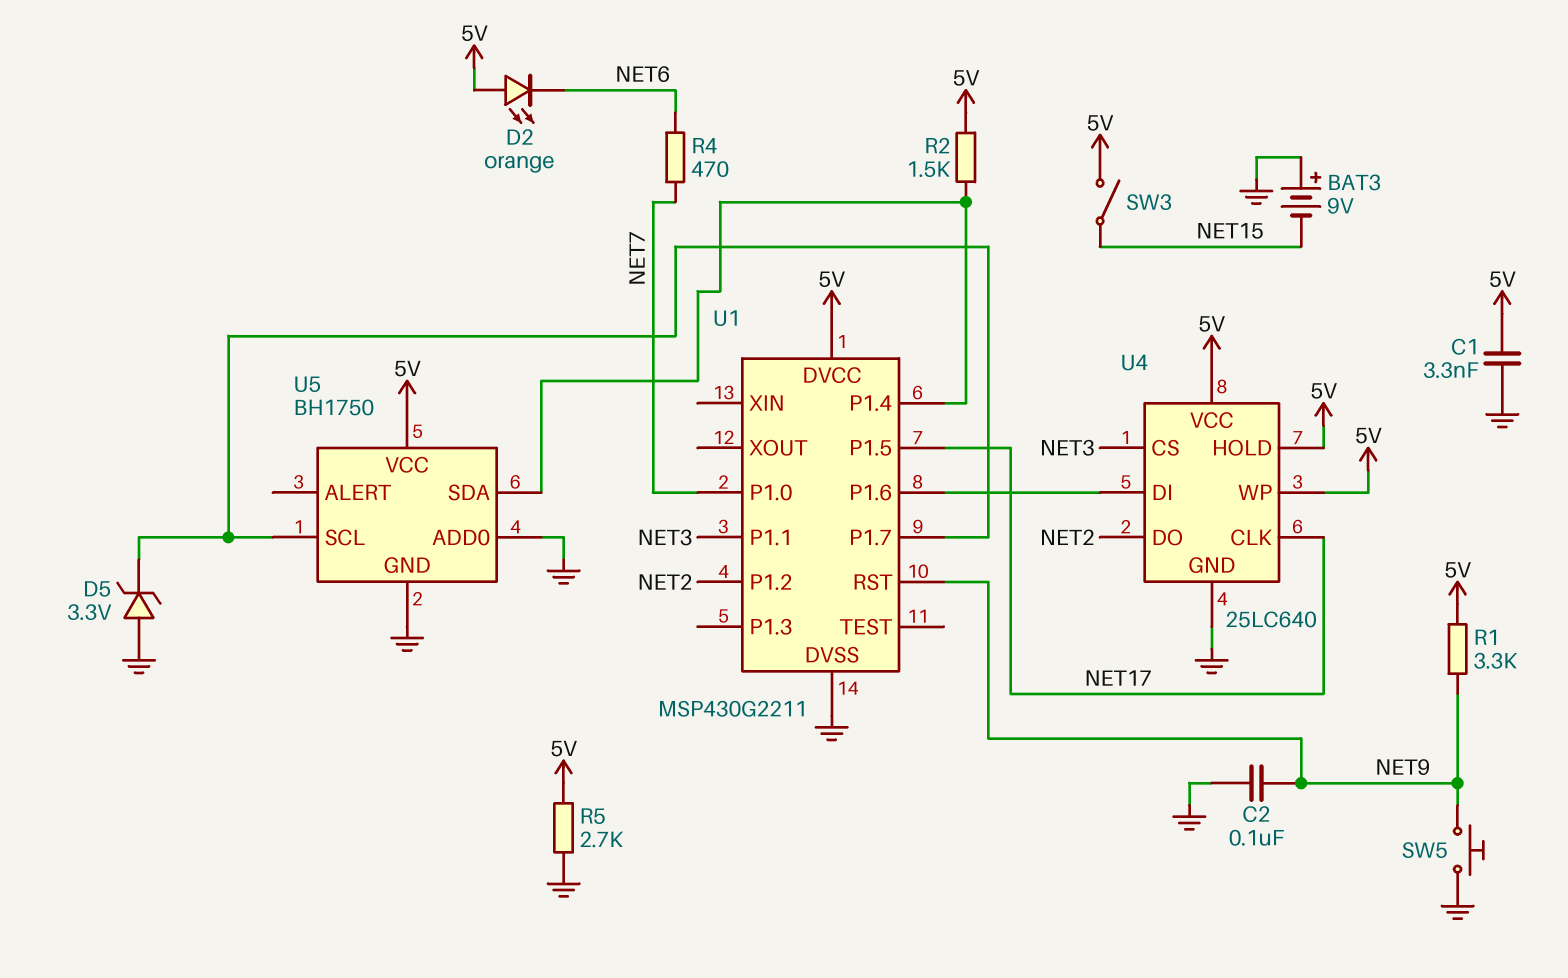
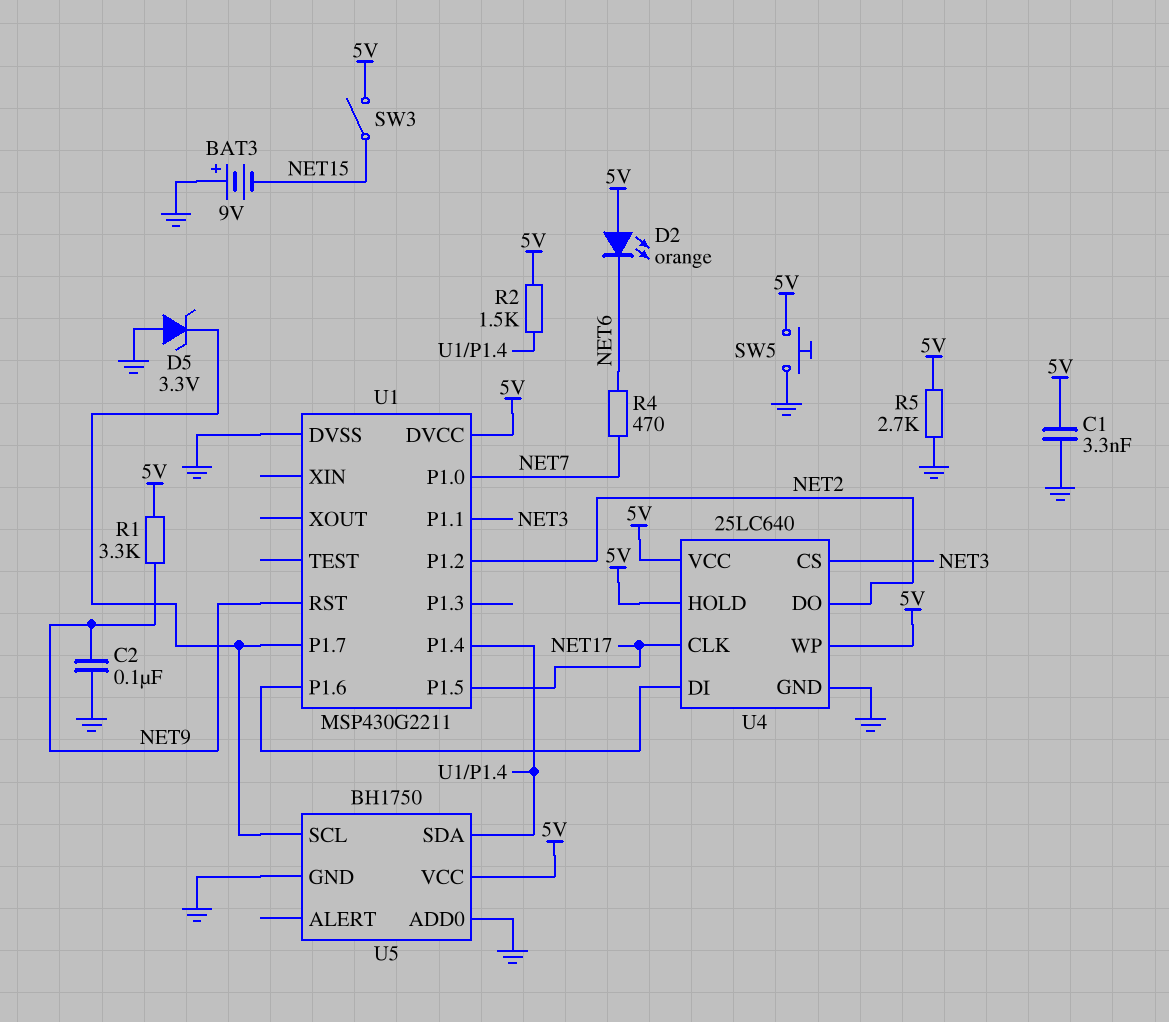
SW5: button (GND, NET9) -> button (5V, GND)

